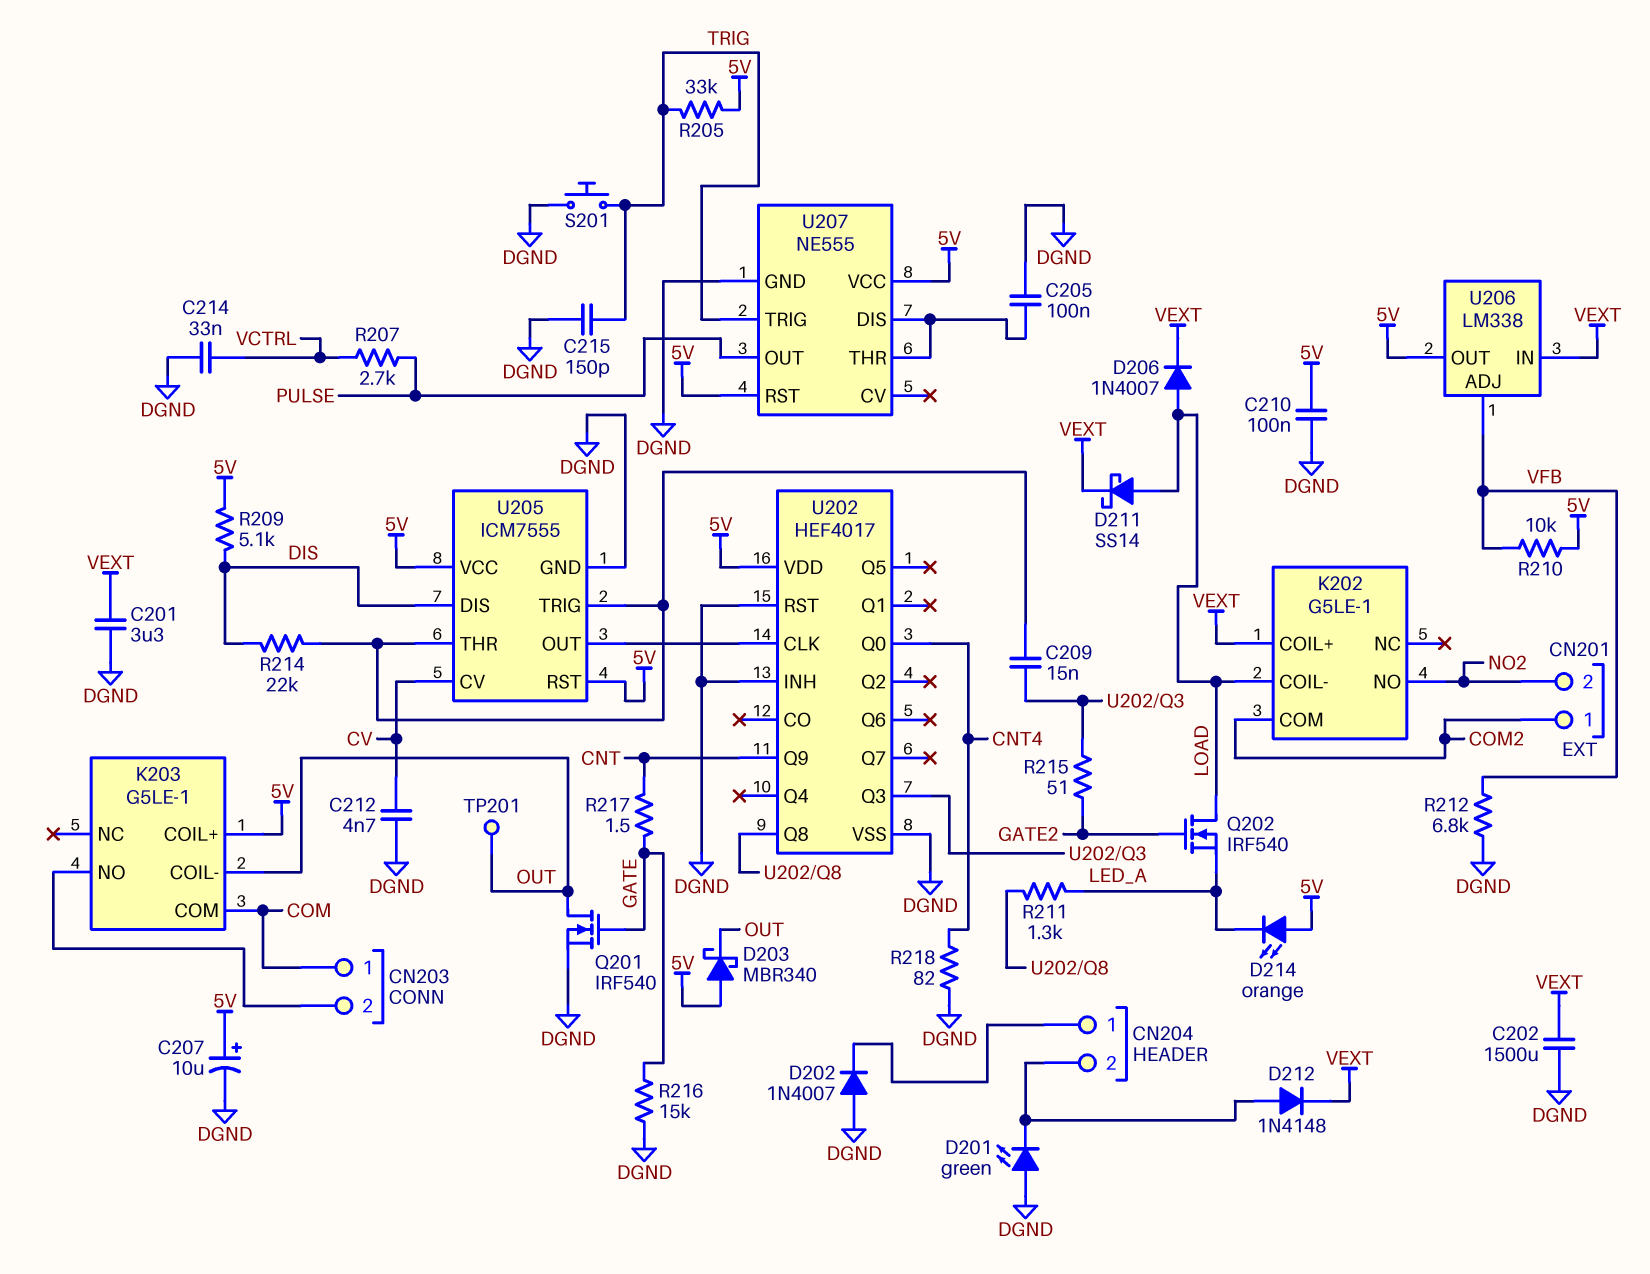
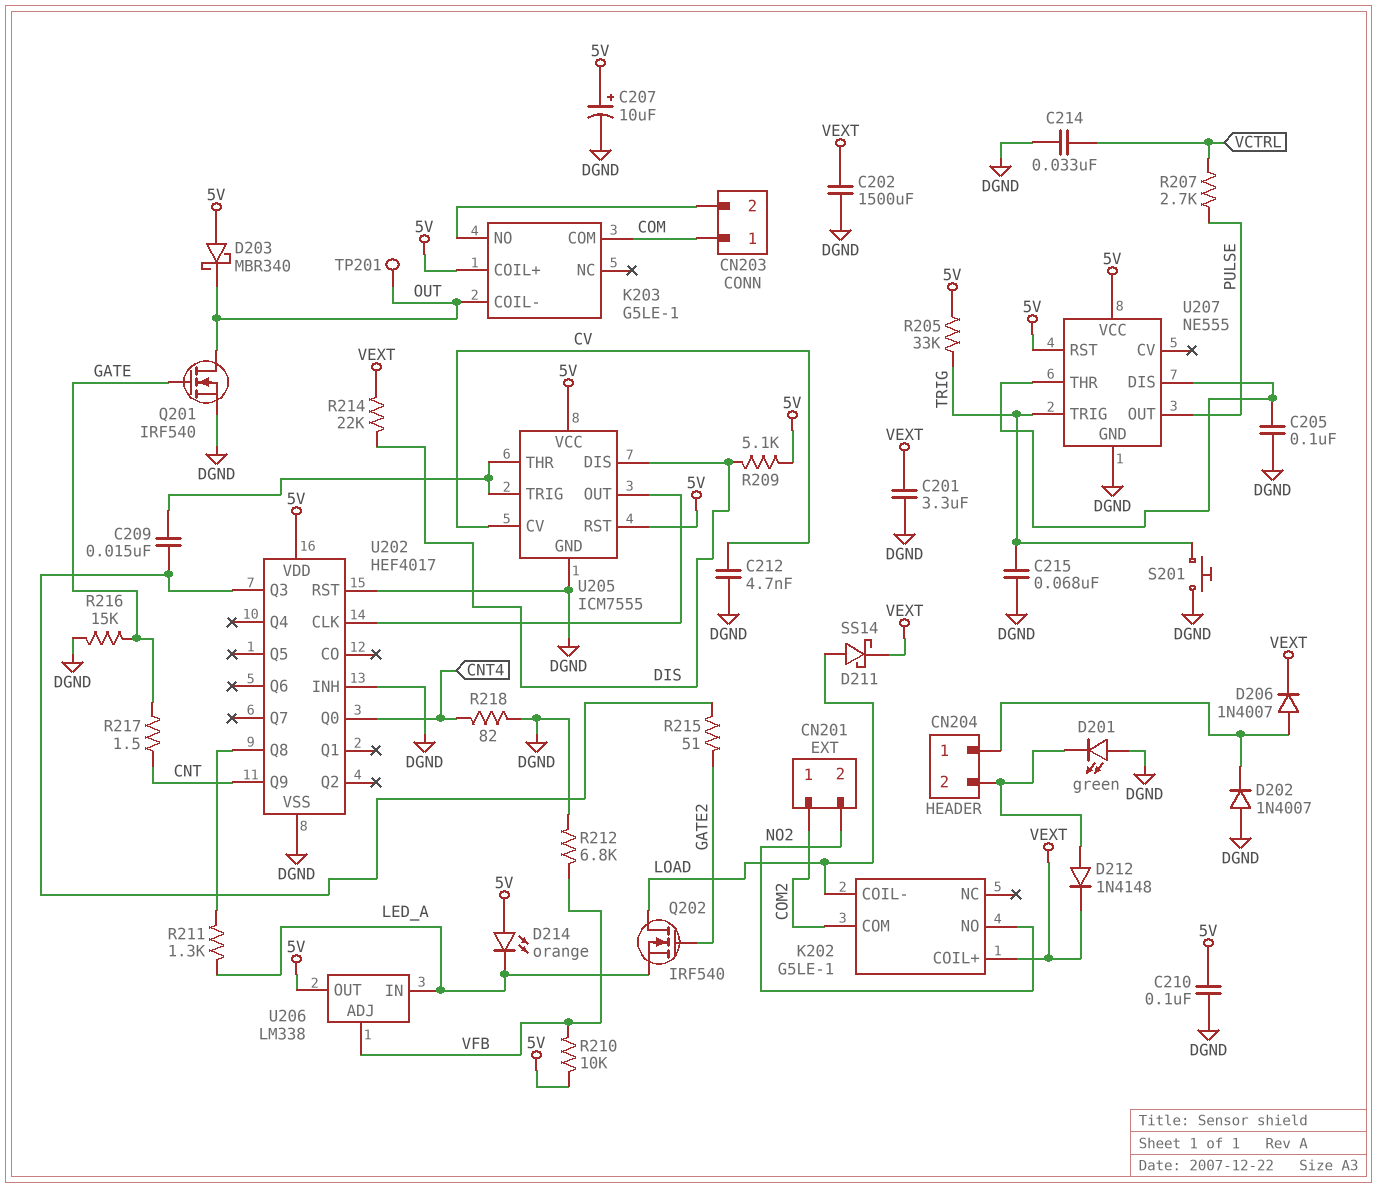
C215: 150pF (DGND, TRIG) -> 68nF (DGND, TRIG)
D206: diode 1N4007 (A LOAD, K VEXT) -> diode 1N4007 (A CN204/1, K VEXT)
R214: 22k (DIS, U205/THR) -> 22k (DIS, VEXT)
U206 pin IN: VEXT -> LED_A

